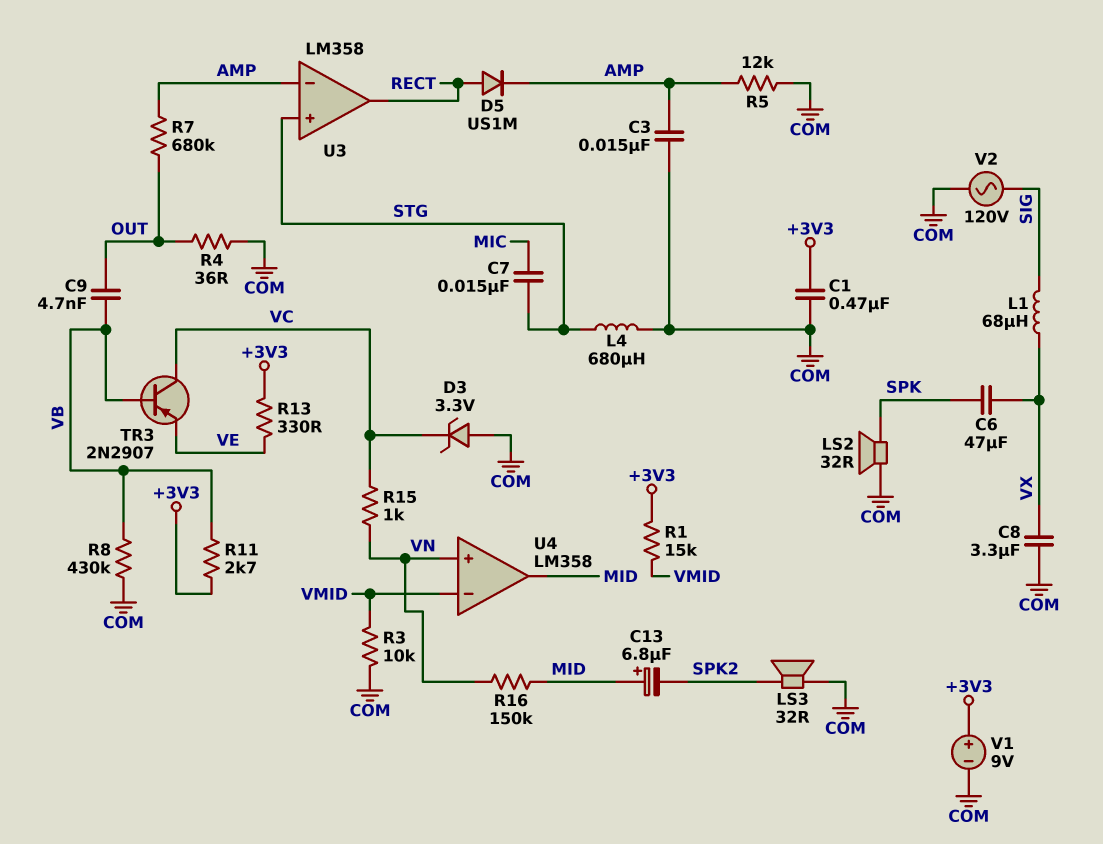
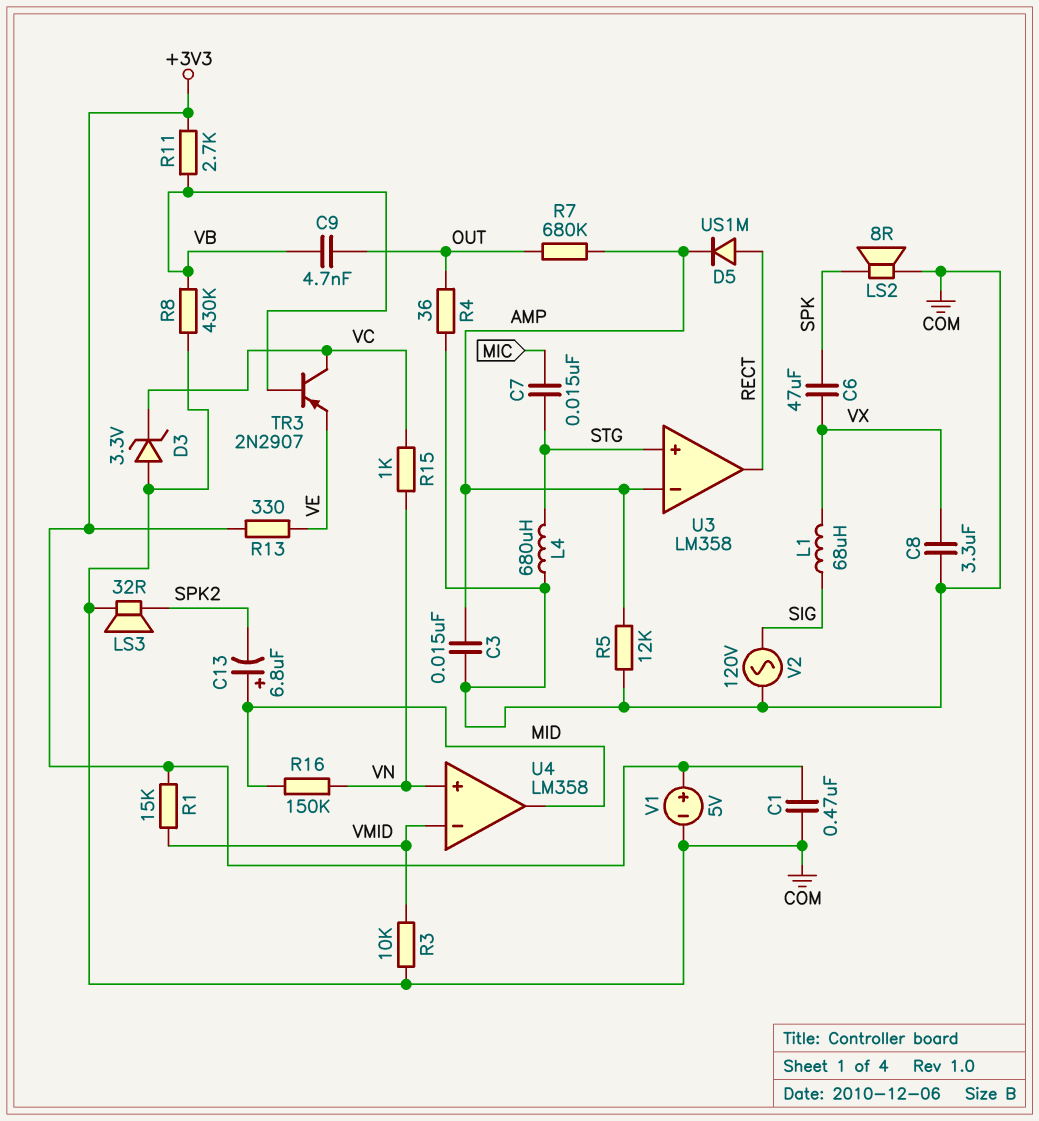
LS2: speaker 32R (COM, SPK) -> speaker 8R (COM, SPK)
V1: 9V (plus +3V3, minus COM) -> 5V (plus +3V3, minus COM)

